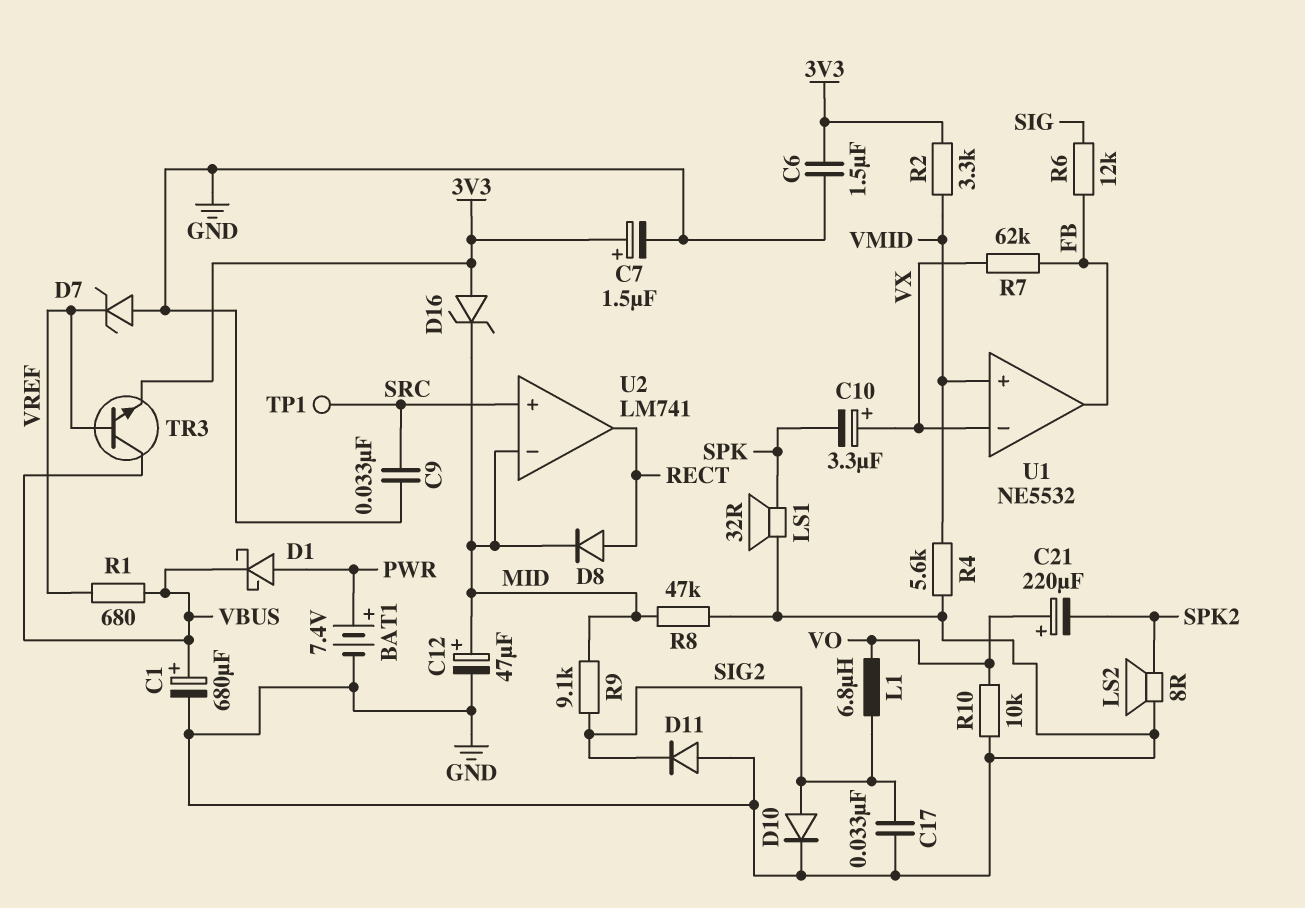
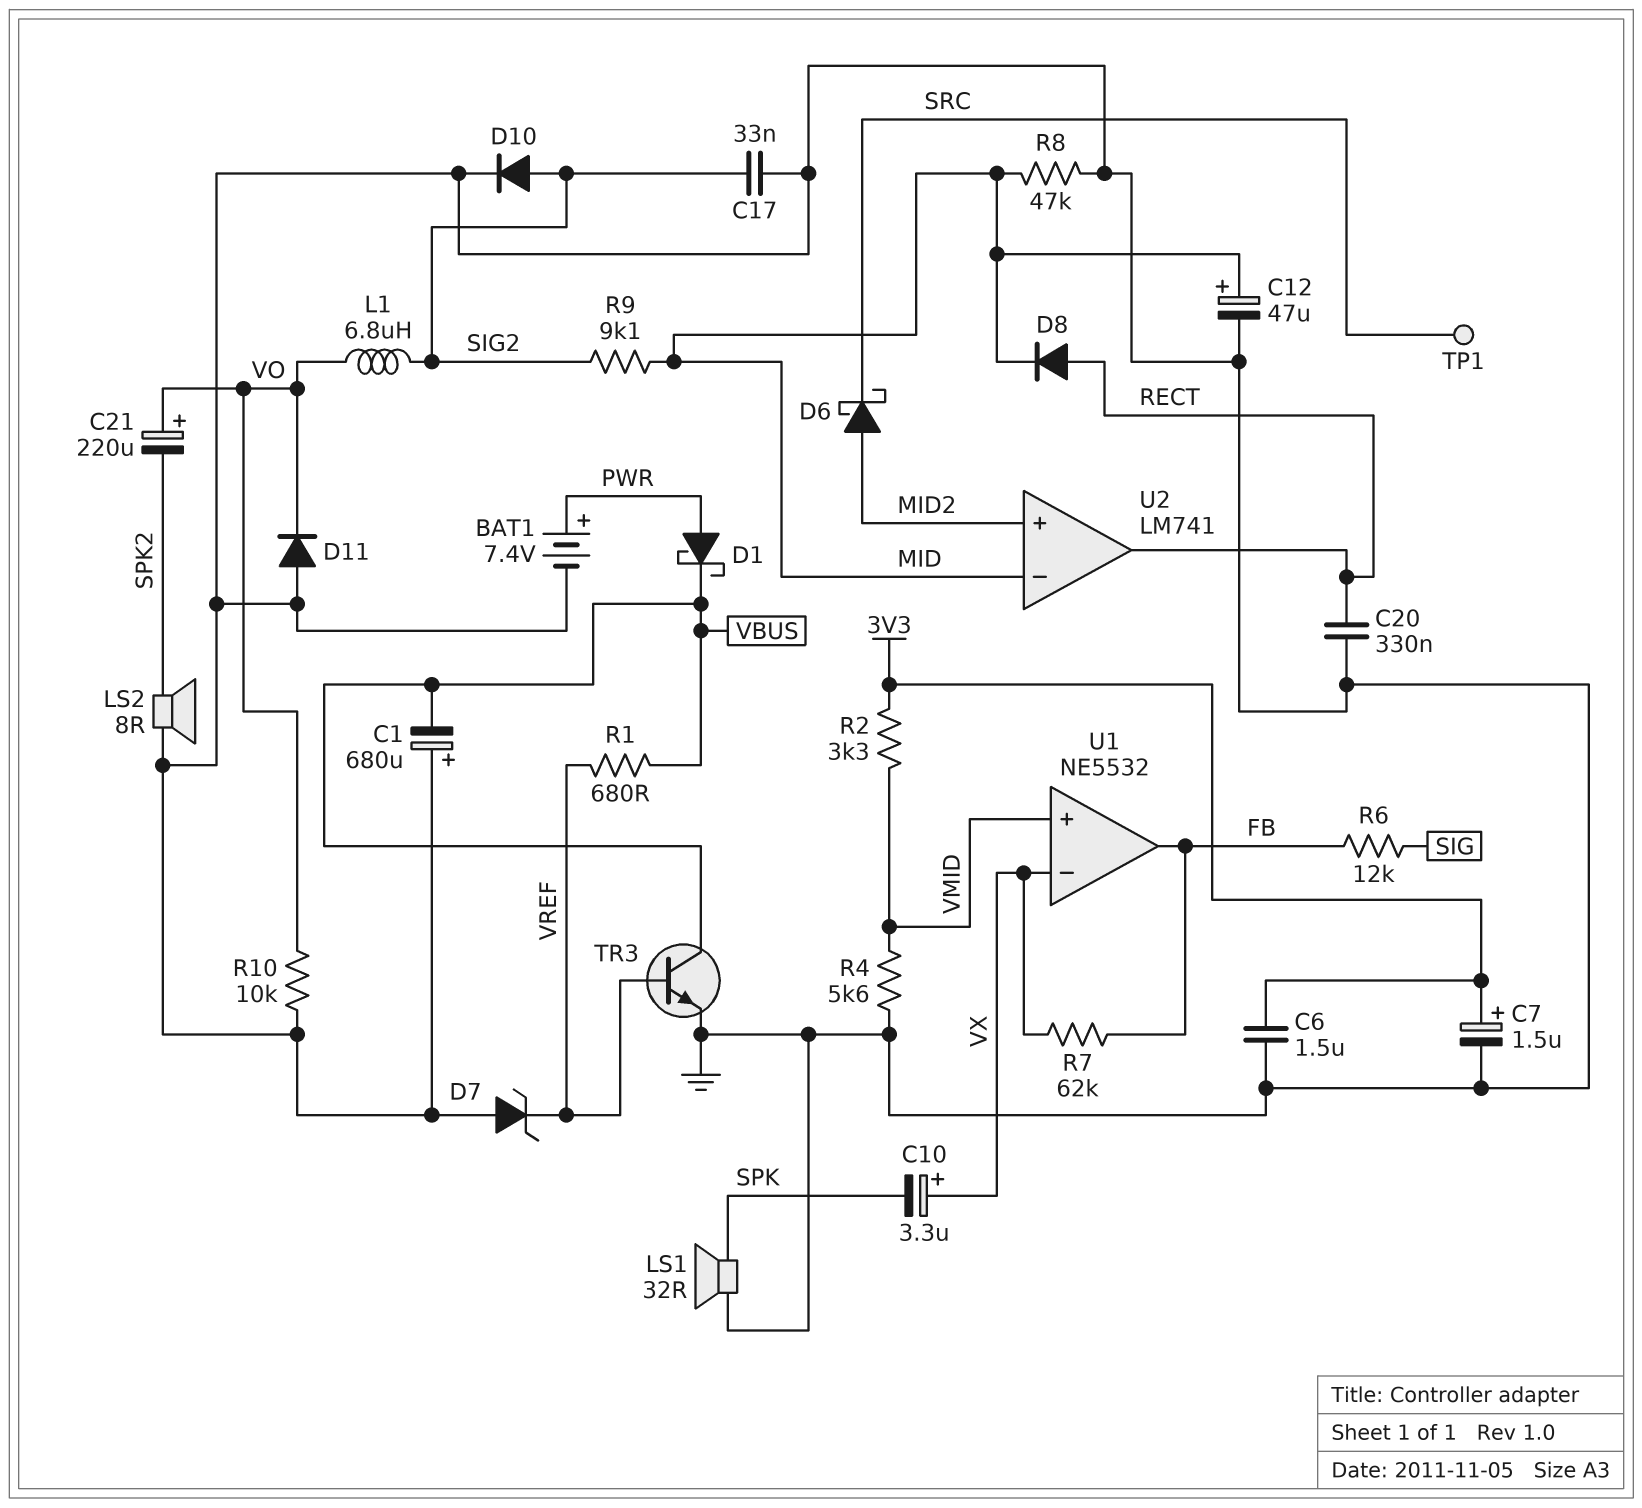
C1: 680uF (plus VBUS, minus GND) -> 680uF (plus GND, minus VBUS)
C9: 33nF (GND, SRC) -> none
C20: none -> 330nF (GND, RECT)
D6: none -> schottky (A MID2, K SRC)
D11: diode (A GND, K SIG2) -> diode (A GND, K VO)
D16: zener (A 3V3, K MID) -> none
TR3: NPN (B VREF, C VBUS, E 3V3) -> NPN (B VREF, C VBUS, E GND)
U2 pin in+: SRC -> MID2

